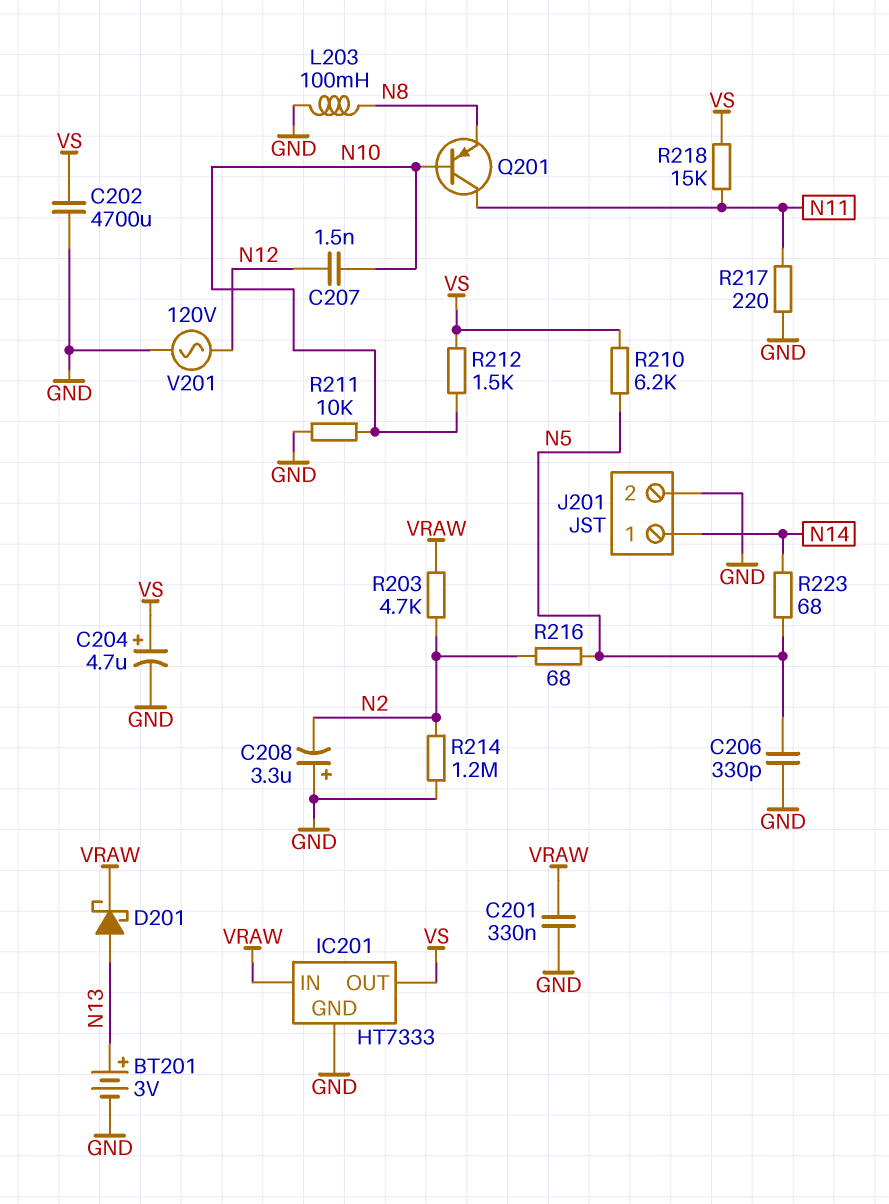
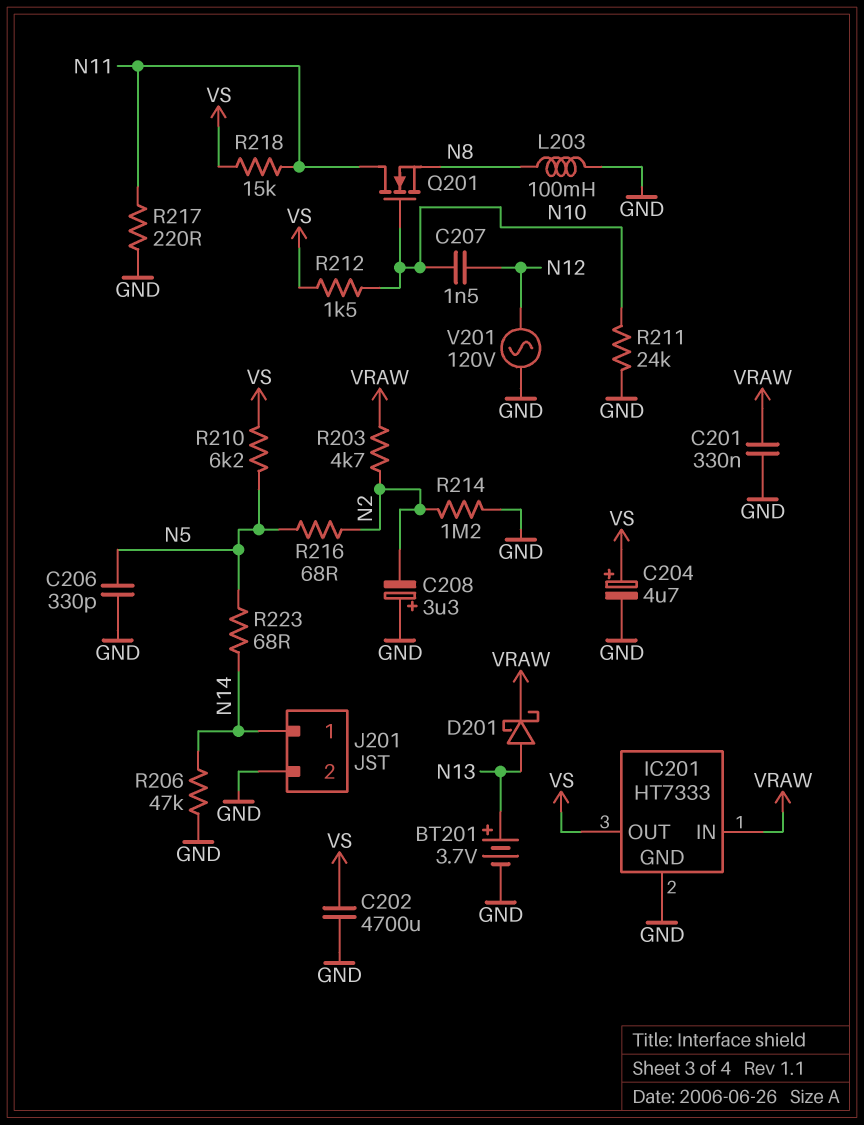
BT201: 3V (plus N13, minus GND) -> 3.7V (plus N13, minus GND)
Q201: PNP (B N10, C N11, E N8) -> NMOS (G N10, D N11, S N8)
R206: none -> 47k (GND, N14)
R211: 10k (GND, N10) -> 24k (GND, N10)

